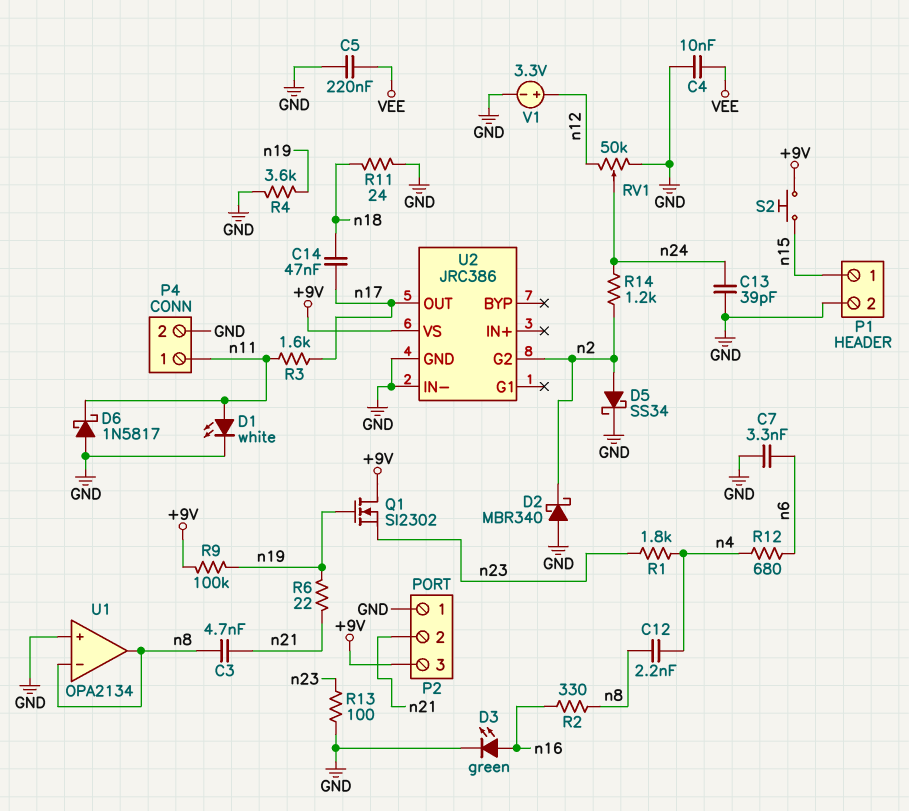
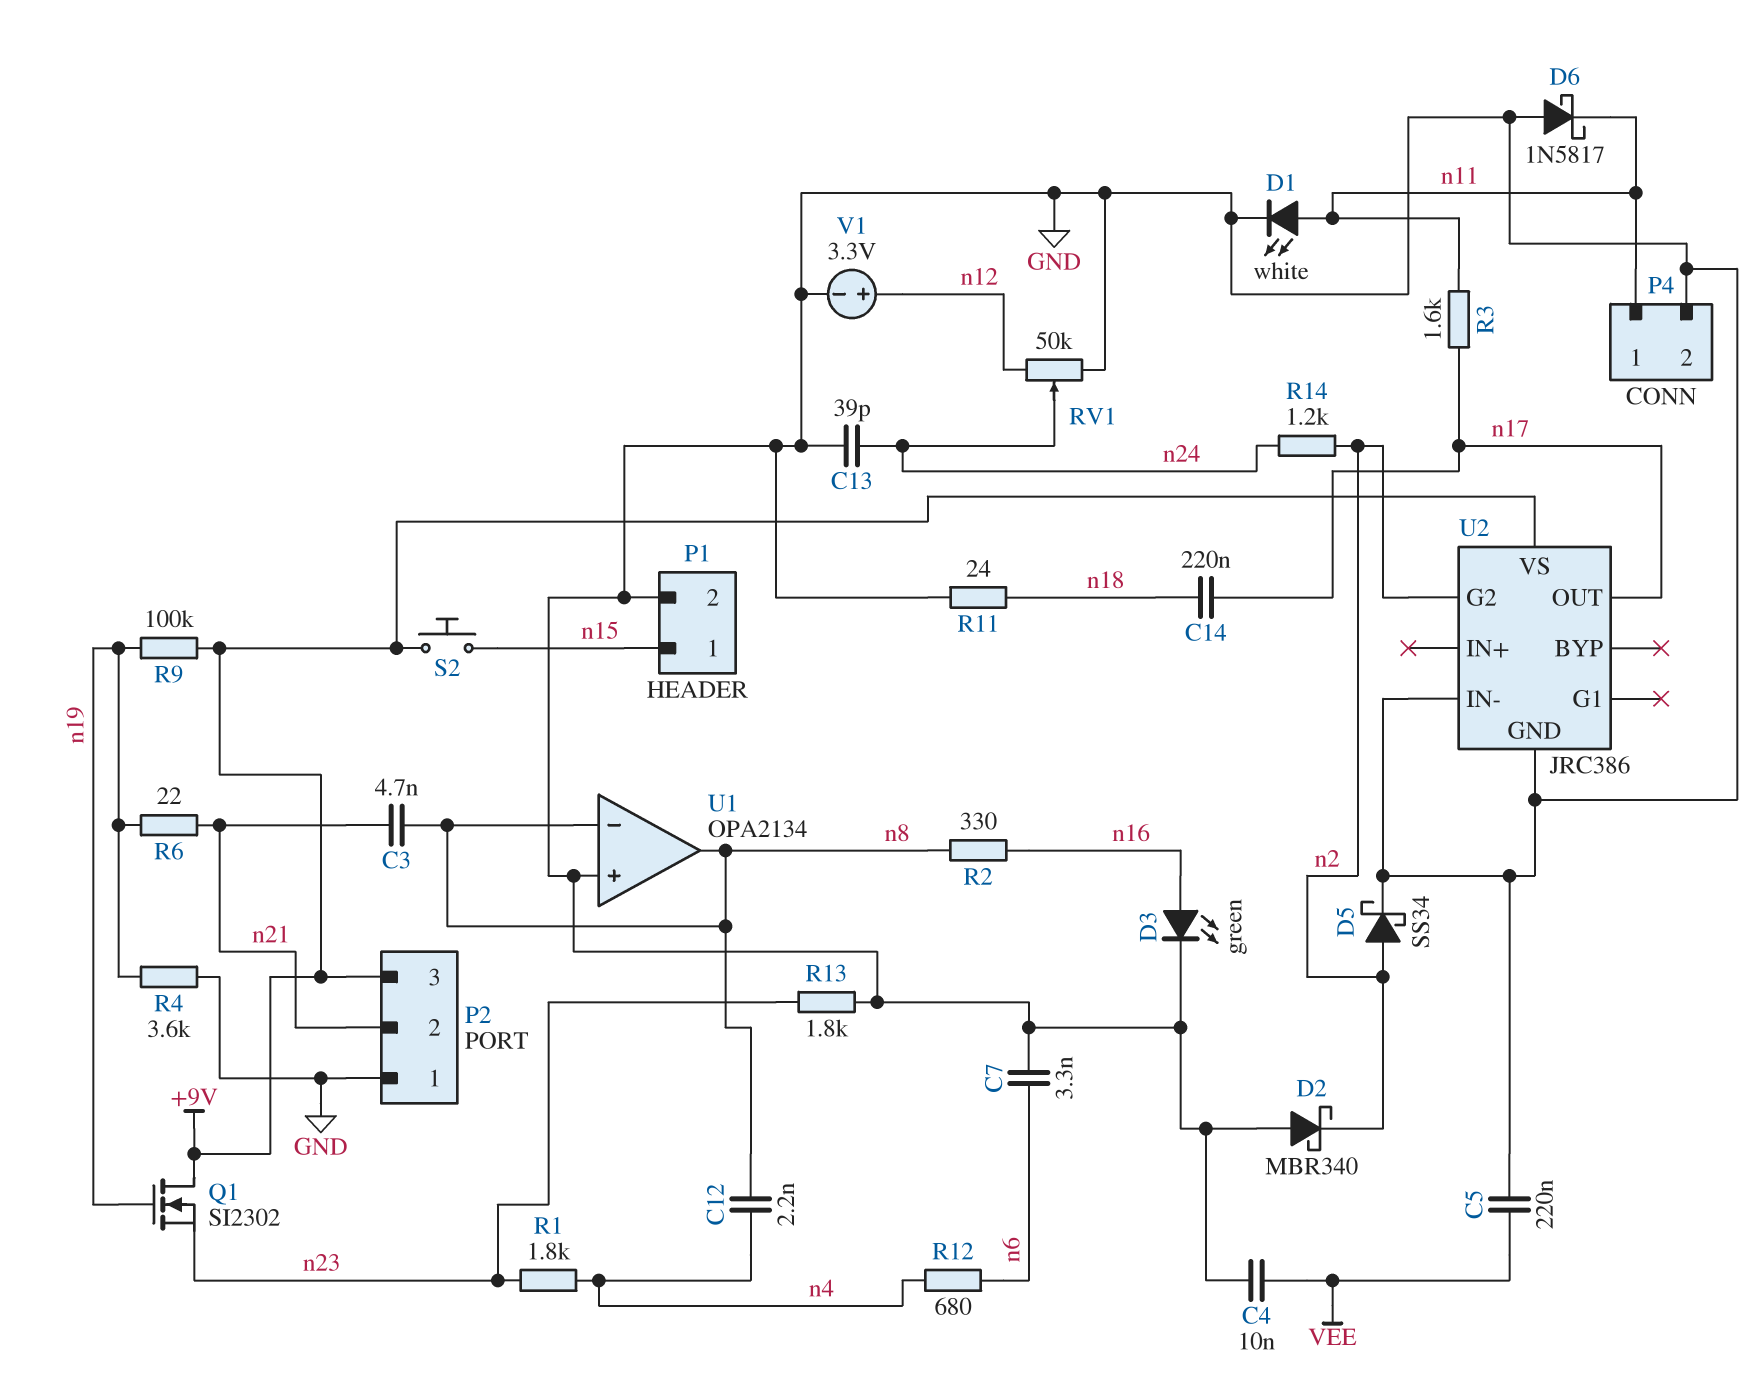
C14: 47nF (n17, n18) -> 220nF (n17, n18)
R13: 100 (GND, n23) -> 1.8k (GND, n23)

